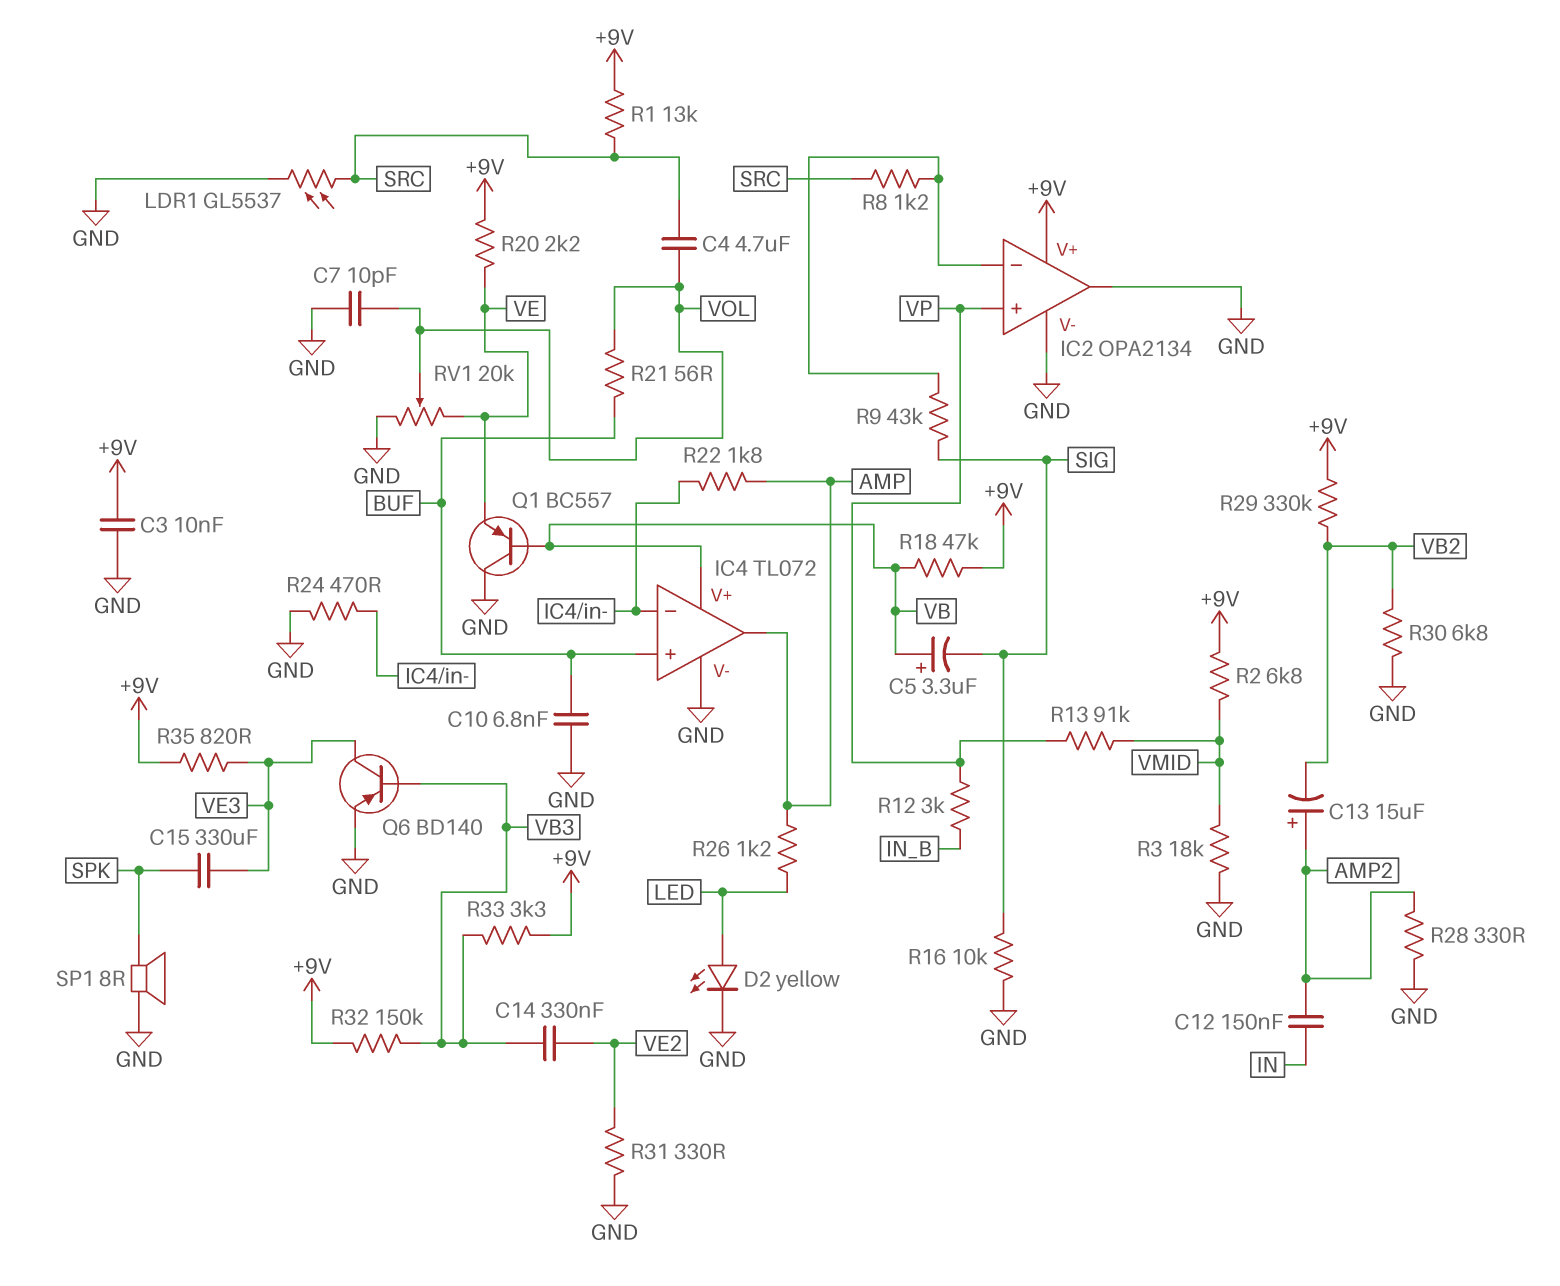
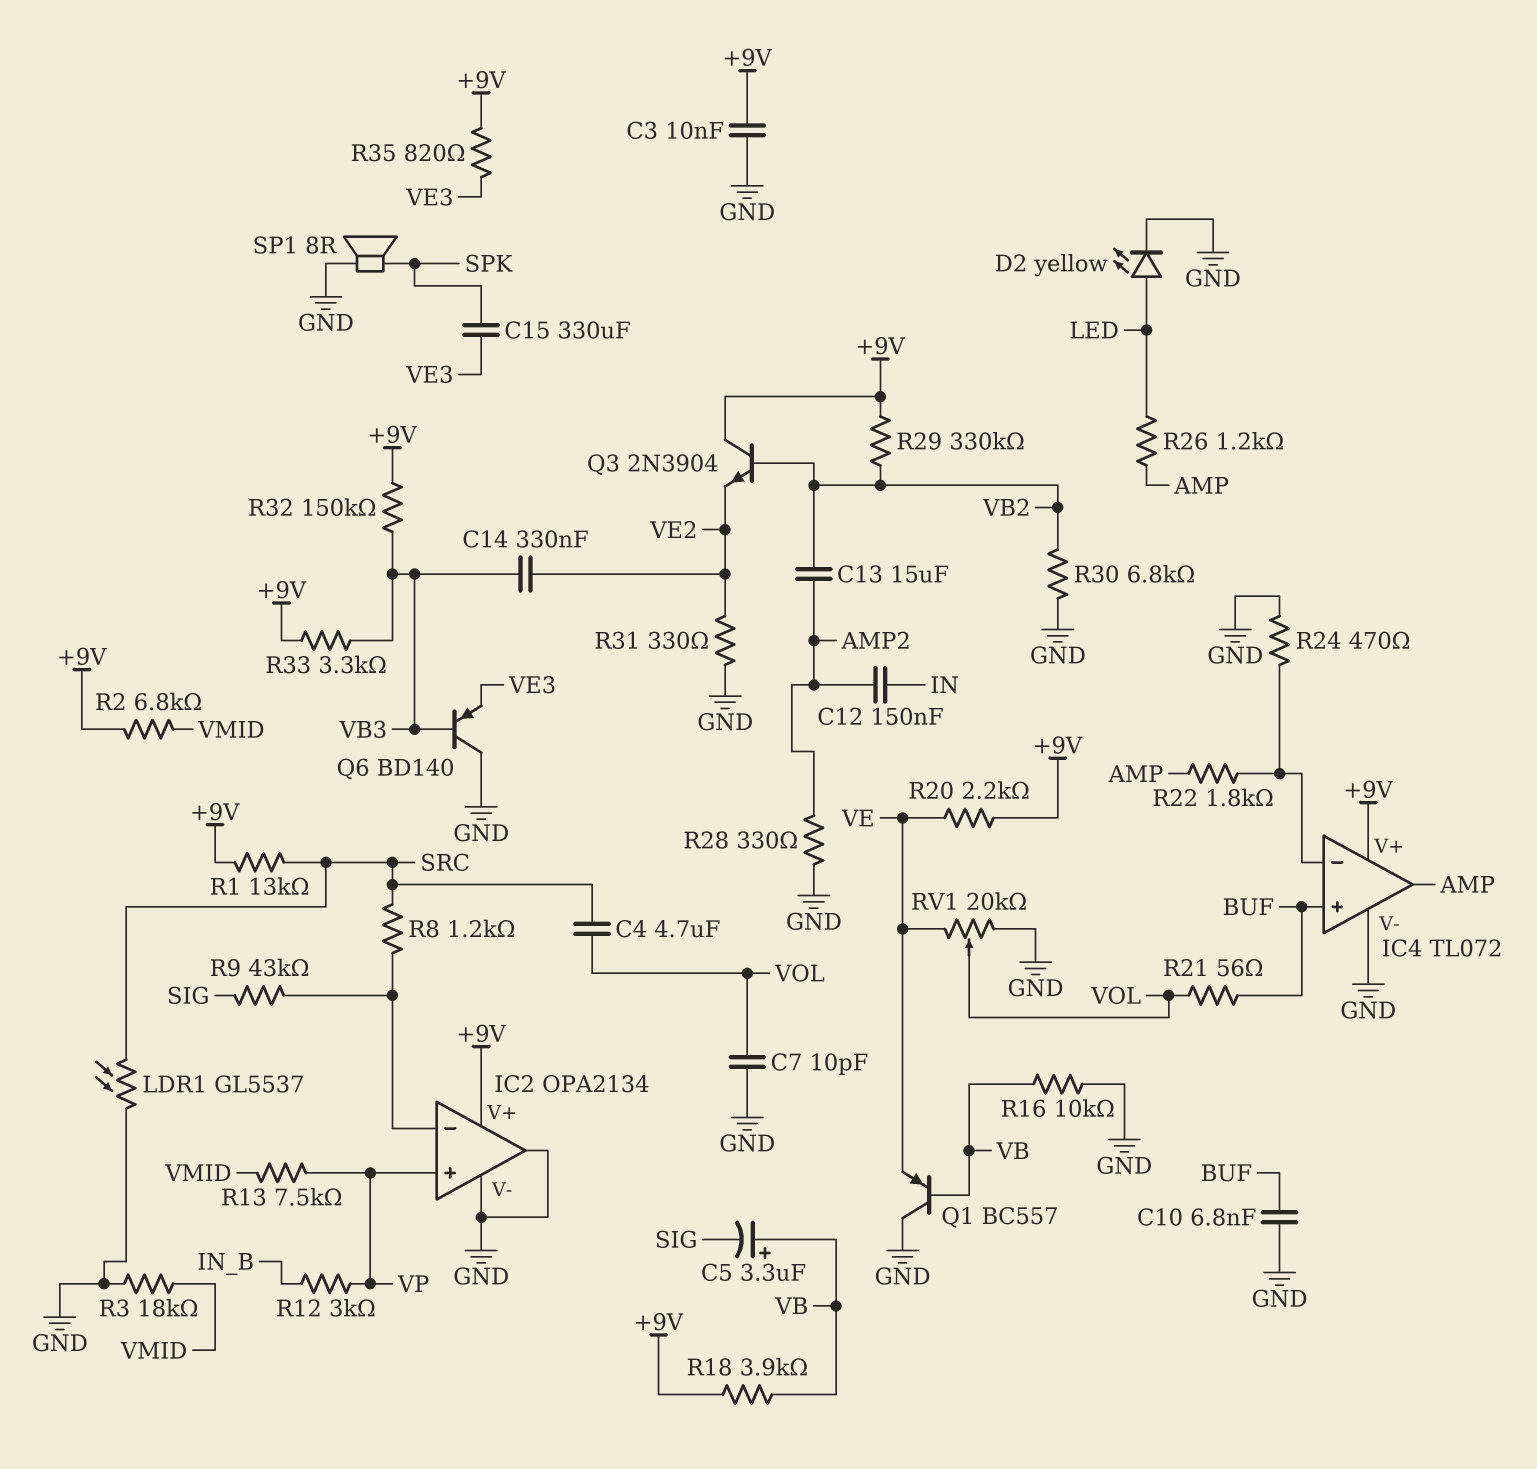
C13: 15uF (plus AMP2, minus VB2) -> 15uF (AMP2, VB2)
IC4 pin V+: VB -> +9V
Q3: none -> NPN 2N3904 (B VB2, C +9V, E VE2)
Q6: PNP BD140 (B VB3, C VE3, E GND) -> PNP BD140 (B VB3, C GND, E VE3)
R13: 91k (VMID, VP) -> 7.5k (VMID, VP)
R16: 10k (GND, SIG) -> 10k (GND, VB)
R18: 47k (+9V, VB) -> 3.9k (+9V, VB)

